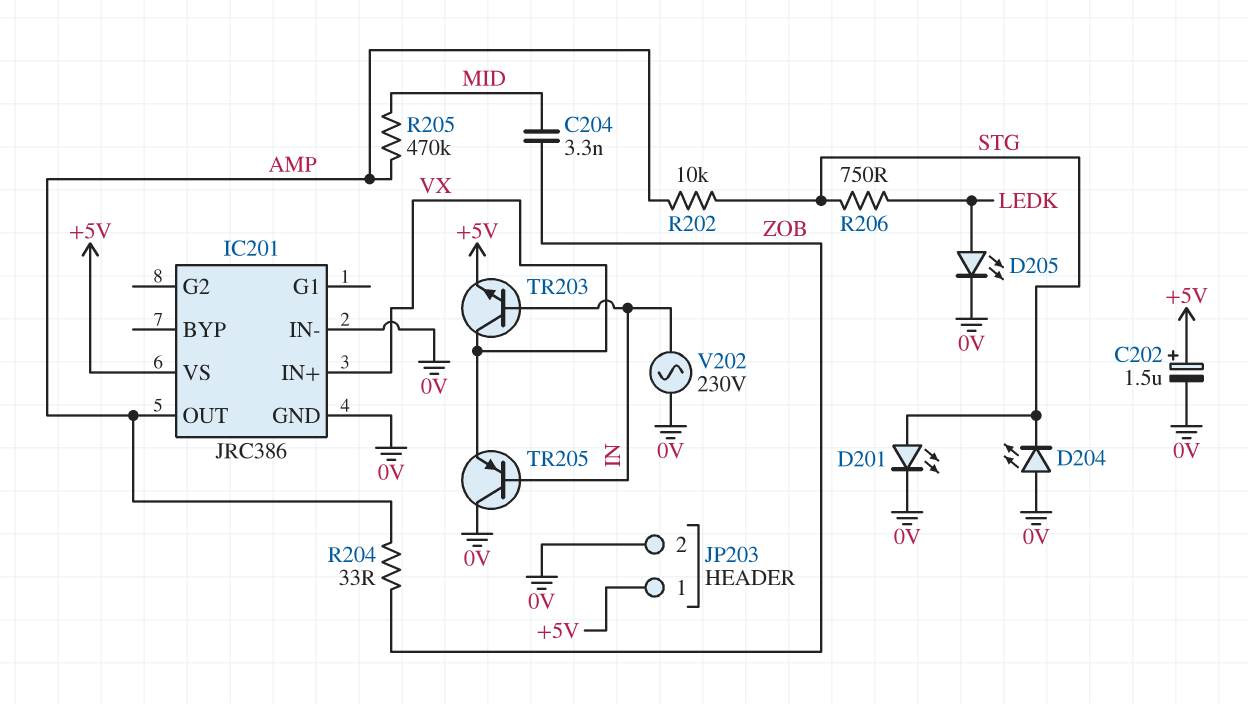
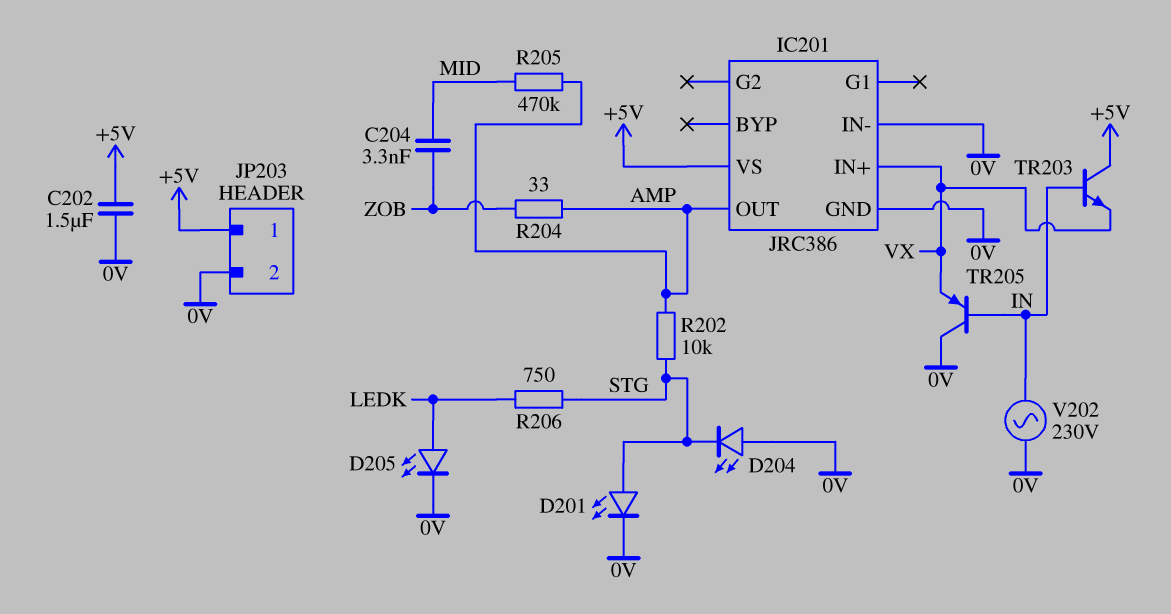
C202: 1.5uF (plus +5V, minus 0V) -> 1.5uF (+5V, 0V)
TR203: NPN (B IN, C VX, E +5V) -> NPN (B IN, C +5V, E VX)

